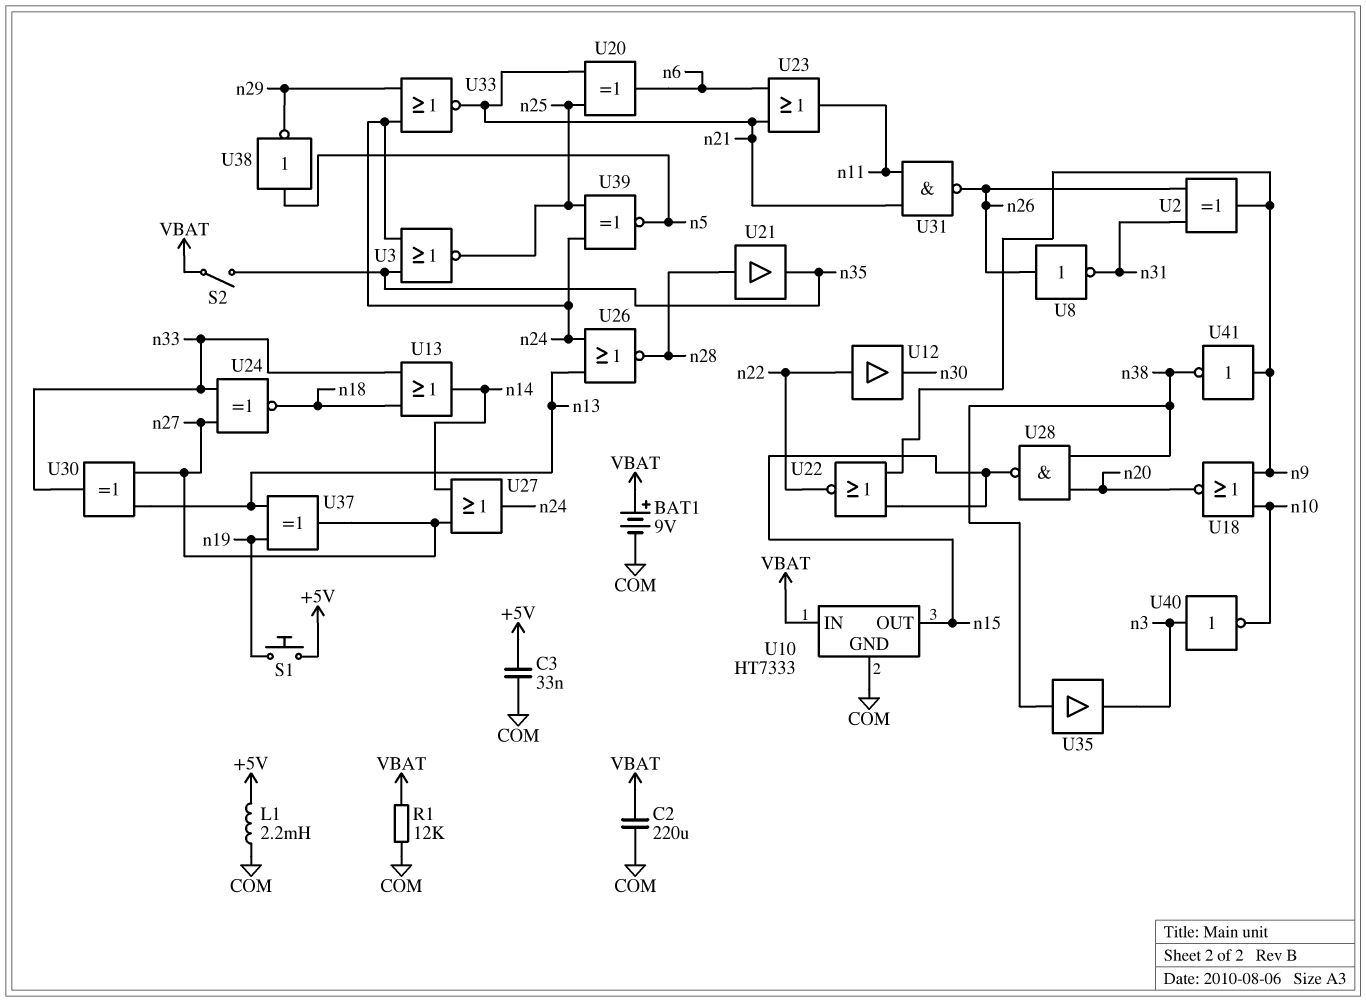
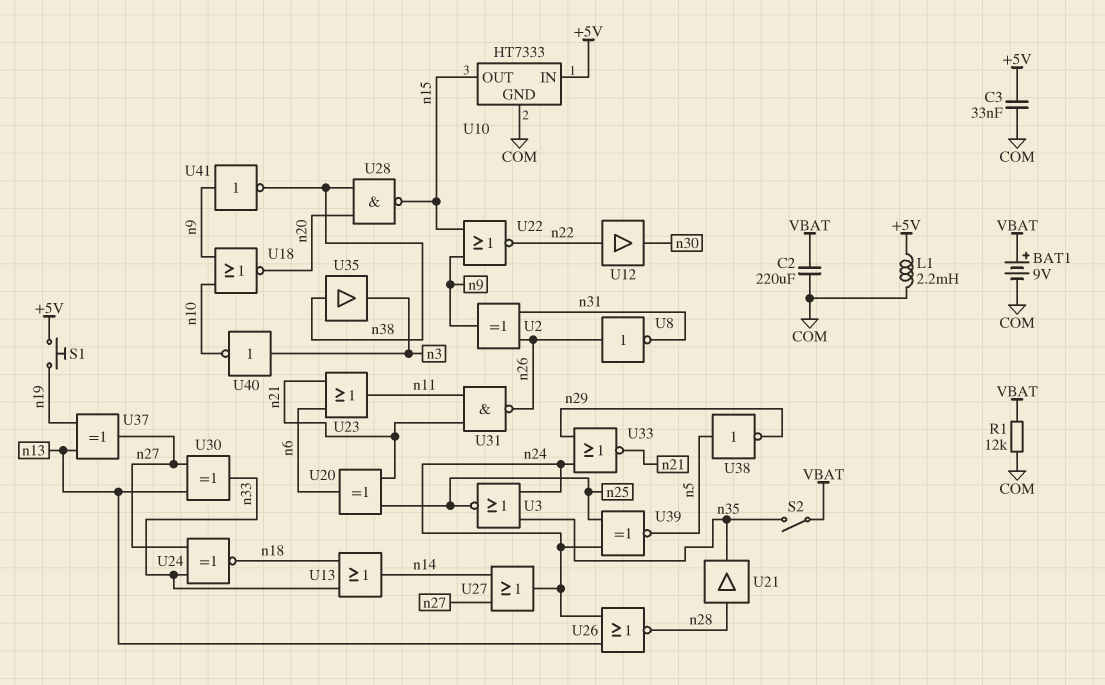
U10 pin IN: VBAT -> +5V

